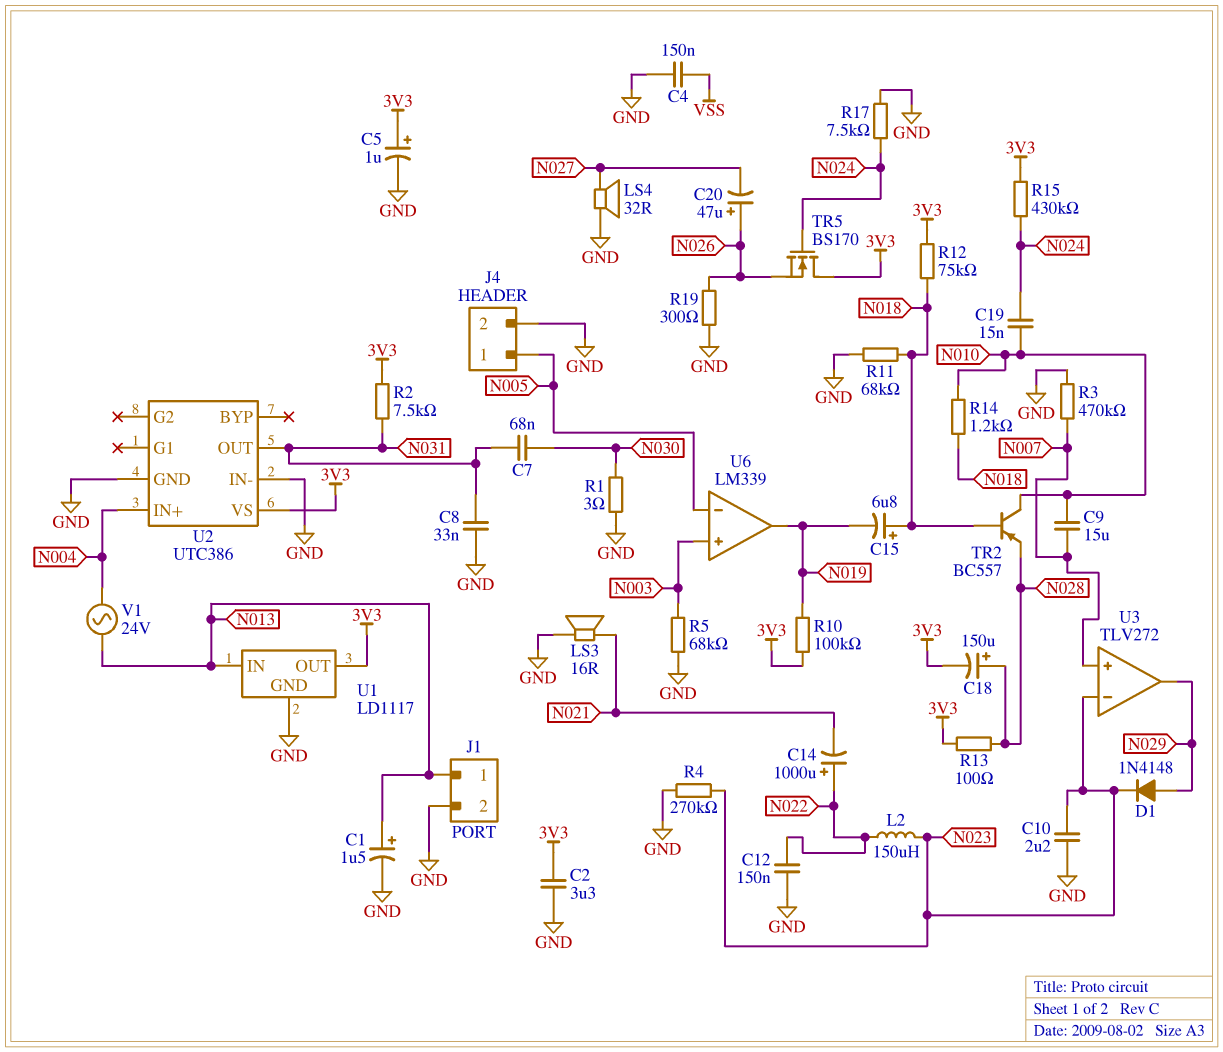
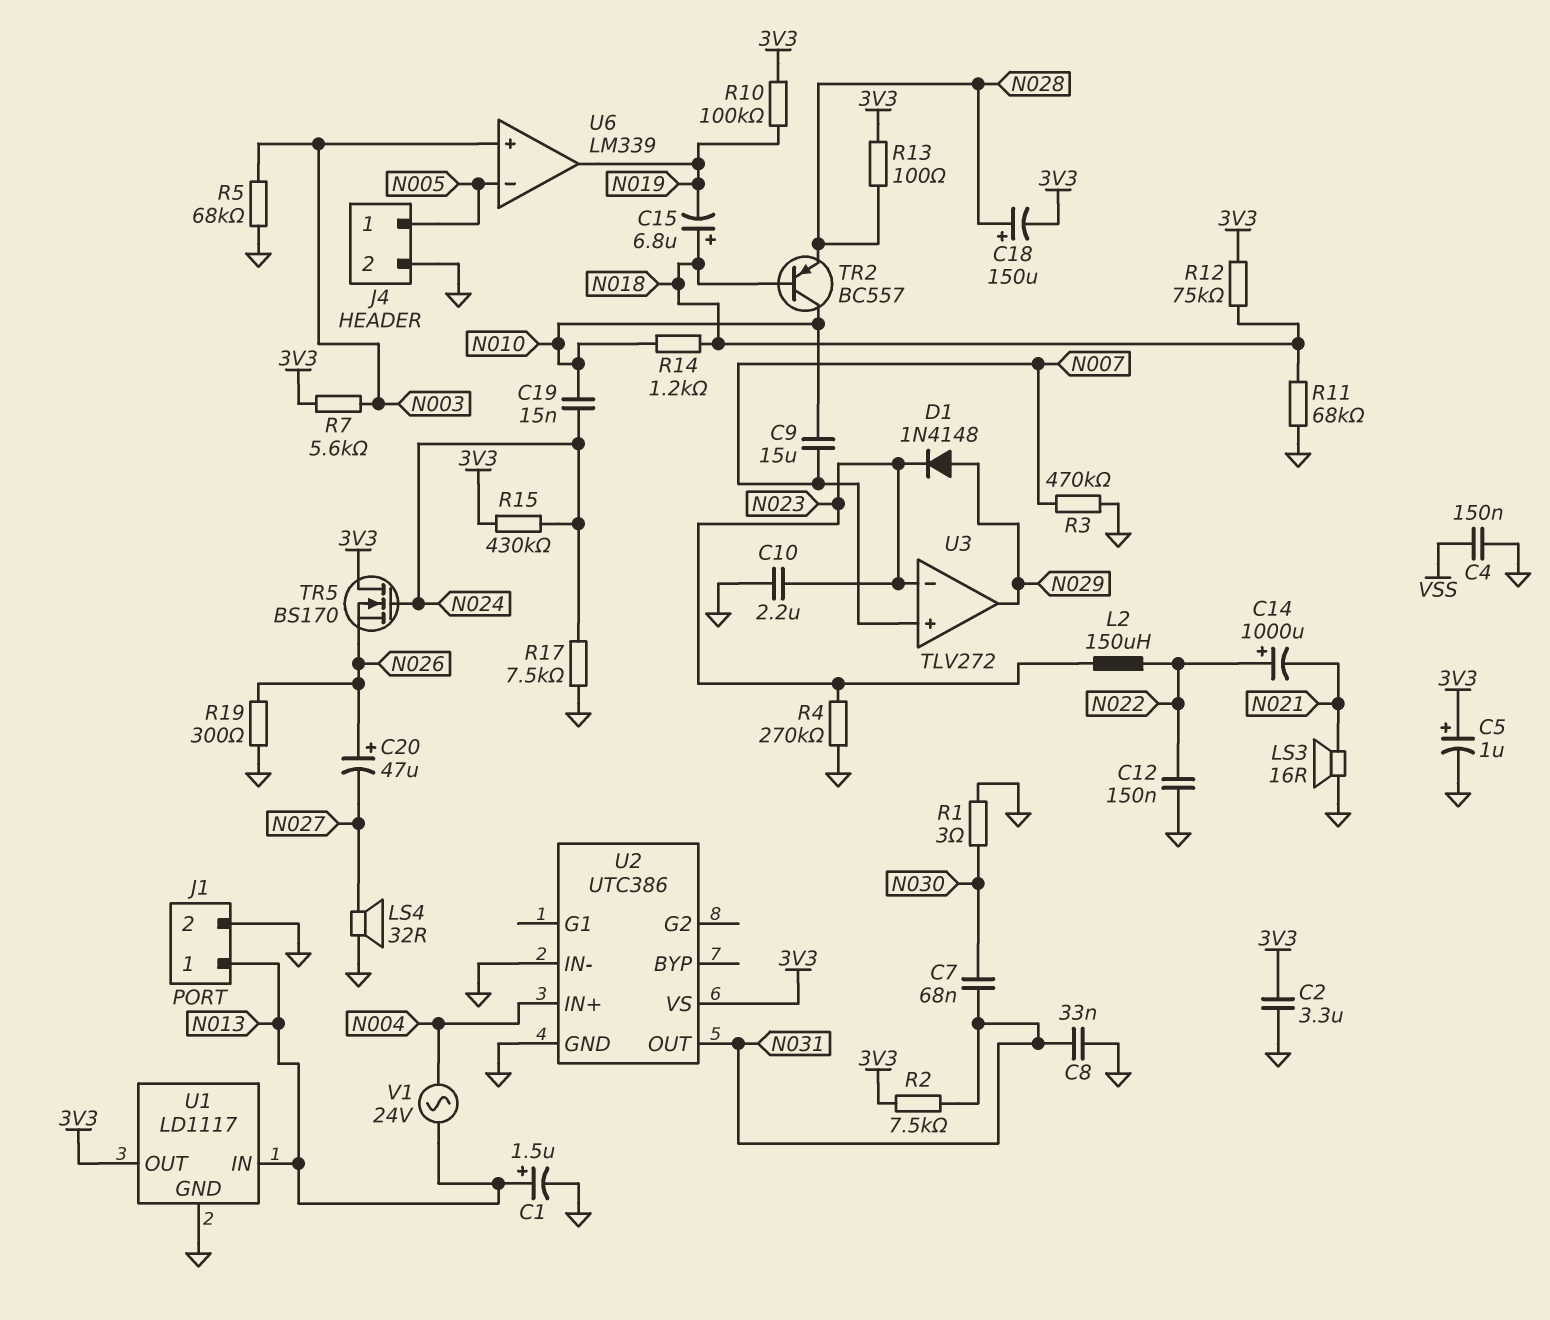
R7: none -> 5.6k (3V3, N003)

